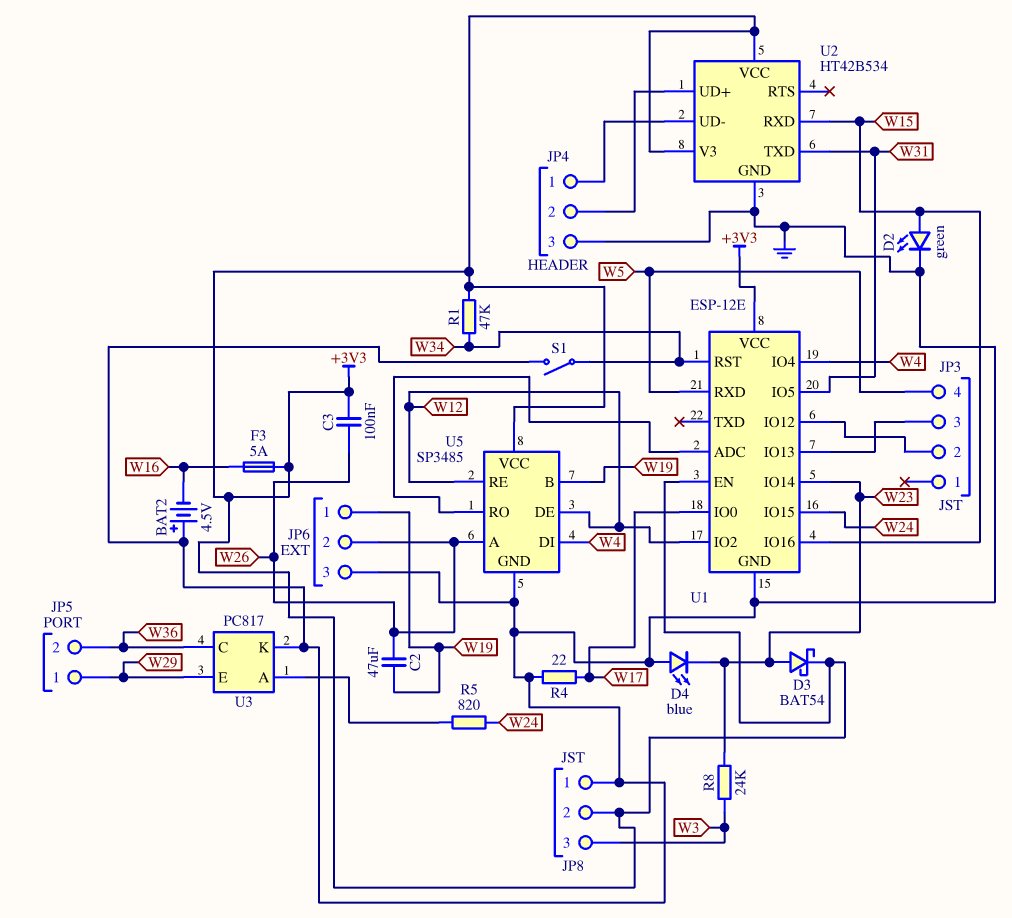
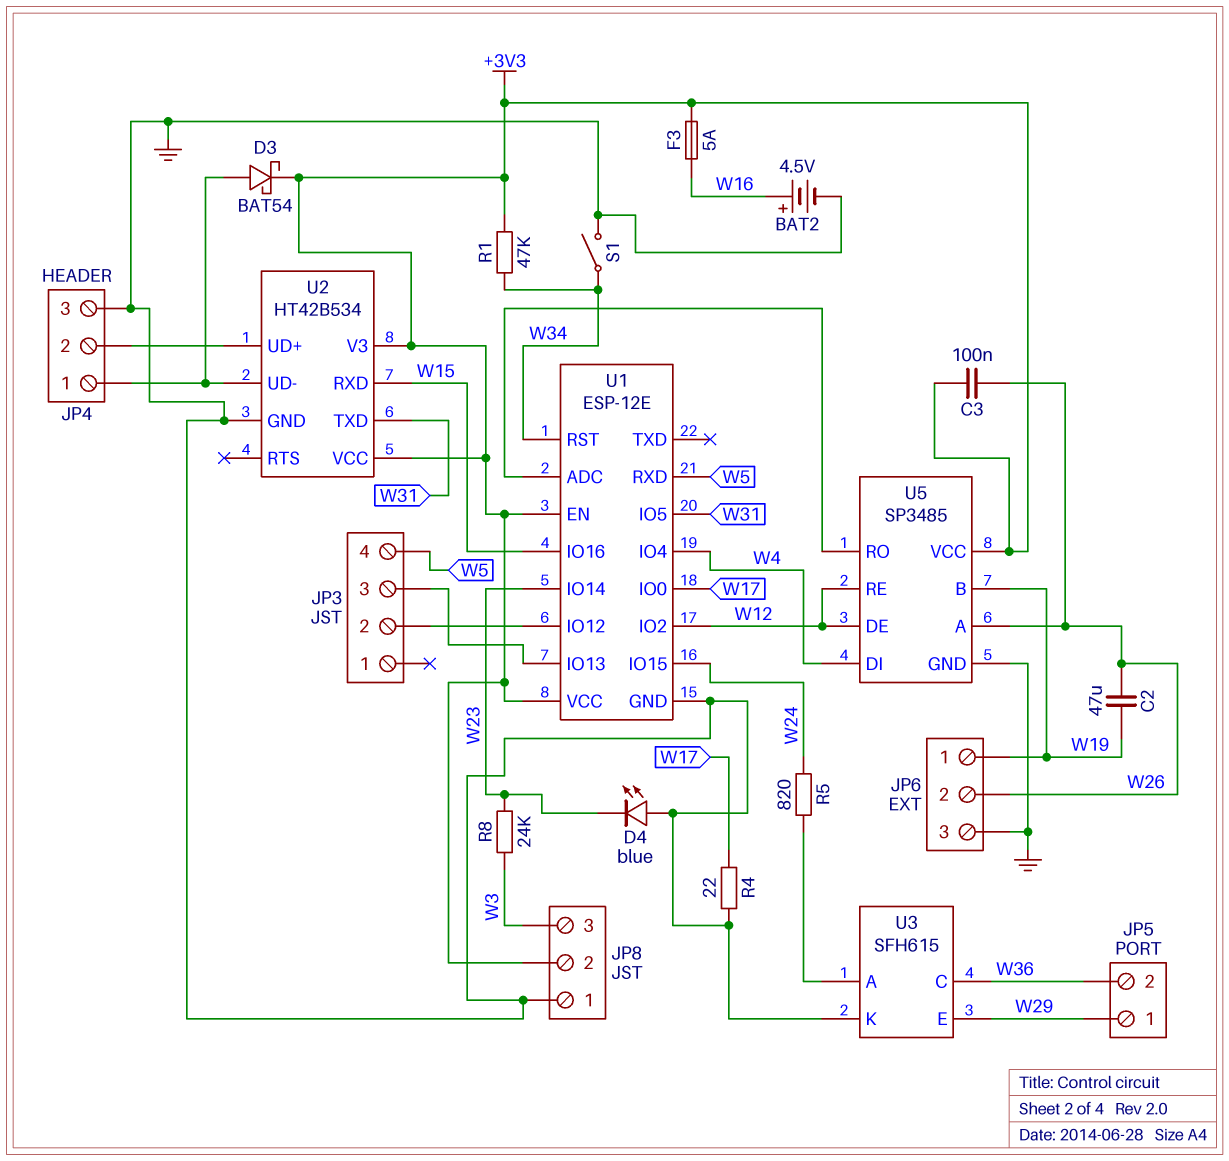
BAT2: 4.5V (plus GND, minus W16) -> 4.5V (plus W16, minus GND)
D2: LED green (A W15, K GND) -> none
D3: schottky BAT54 (A W23, K +3V3) -> schottky BAT54 (A JP4/1, K +3V3)
U3: PC817 -> SFH615

